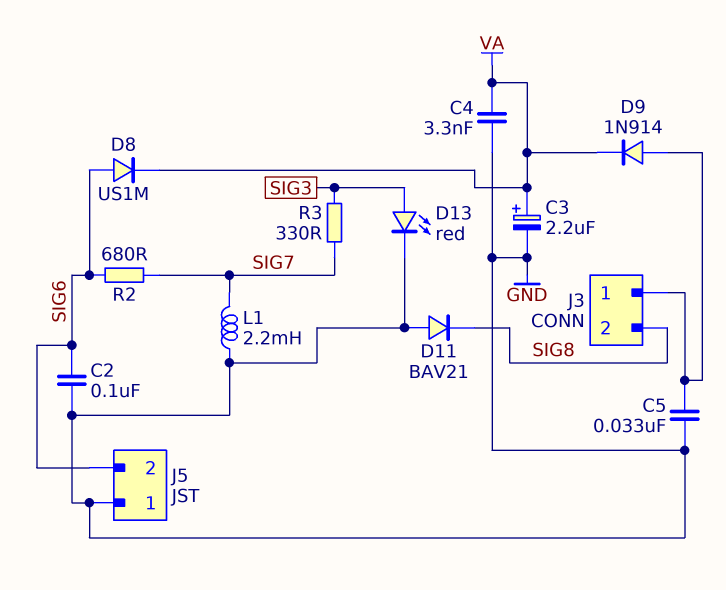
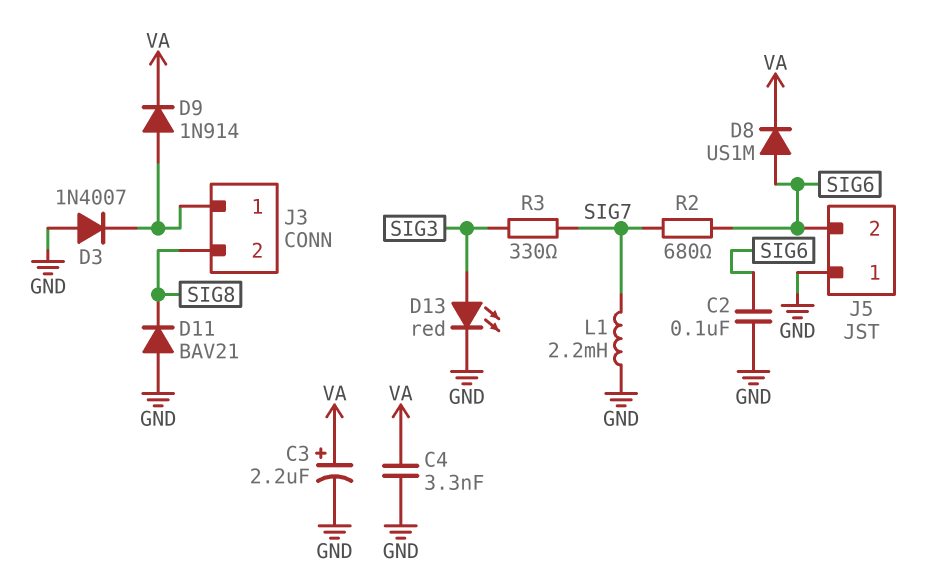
C5: 33nF (GND, J3/1) -> none
D3: none -> diode 1N4007 (A GND, K J3/1)

